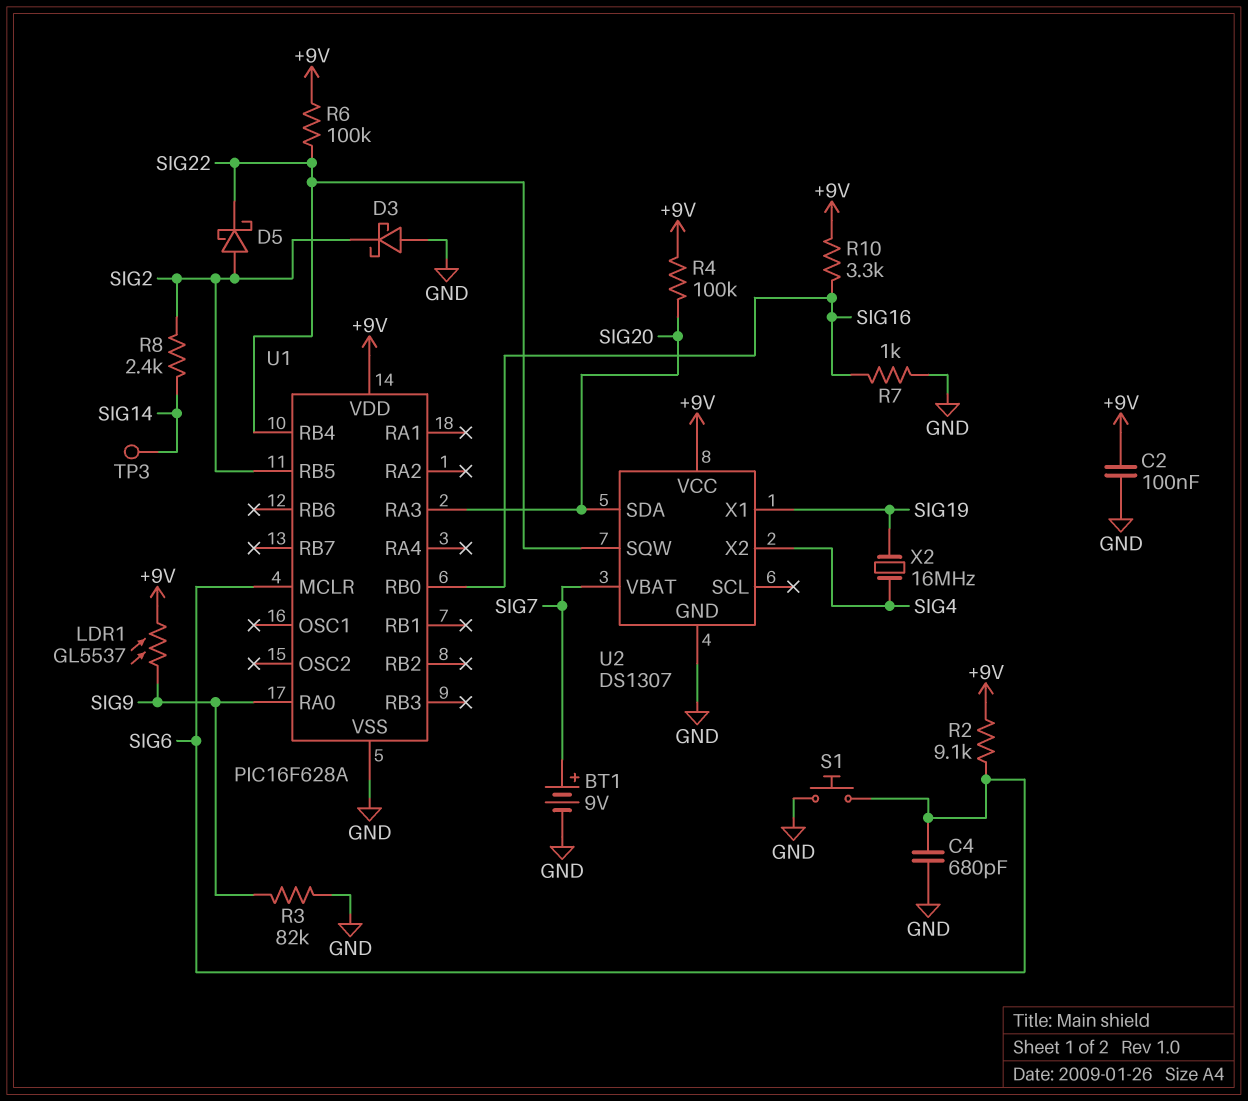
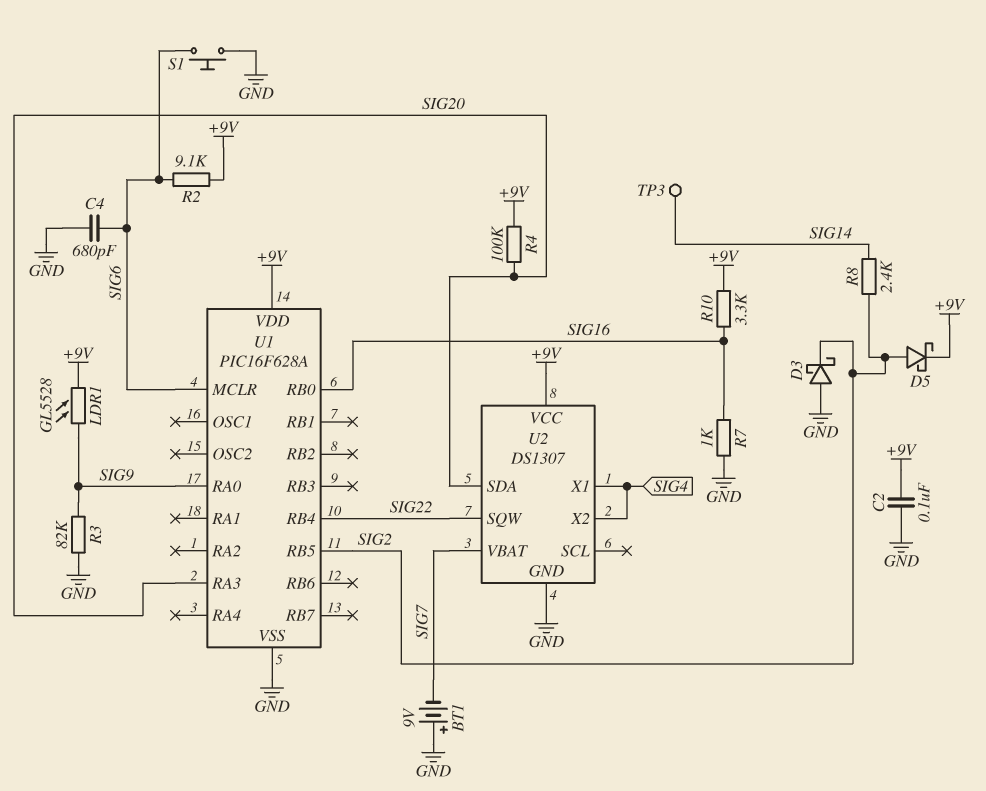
BT1: 9V (plus SIG7, minus GND) -> 9V (plus GND, minus SIG7)
D5: schottky (A SIG2, K SIG22) -> schottky (A SIG2, K +9V)
LDR1: GL5537 (+9V, SIG9) -> GL5528 (+9V, SIG9)
R6: 100k (+9V, SIG22) -> none
U2 pin X1: SIG19 -> SIG4
X2: 16MHz (SIG4, SIG19) -> none

